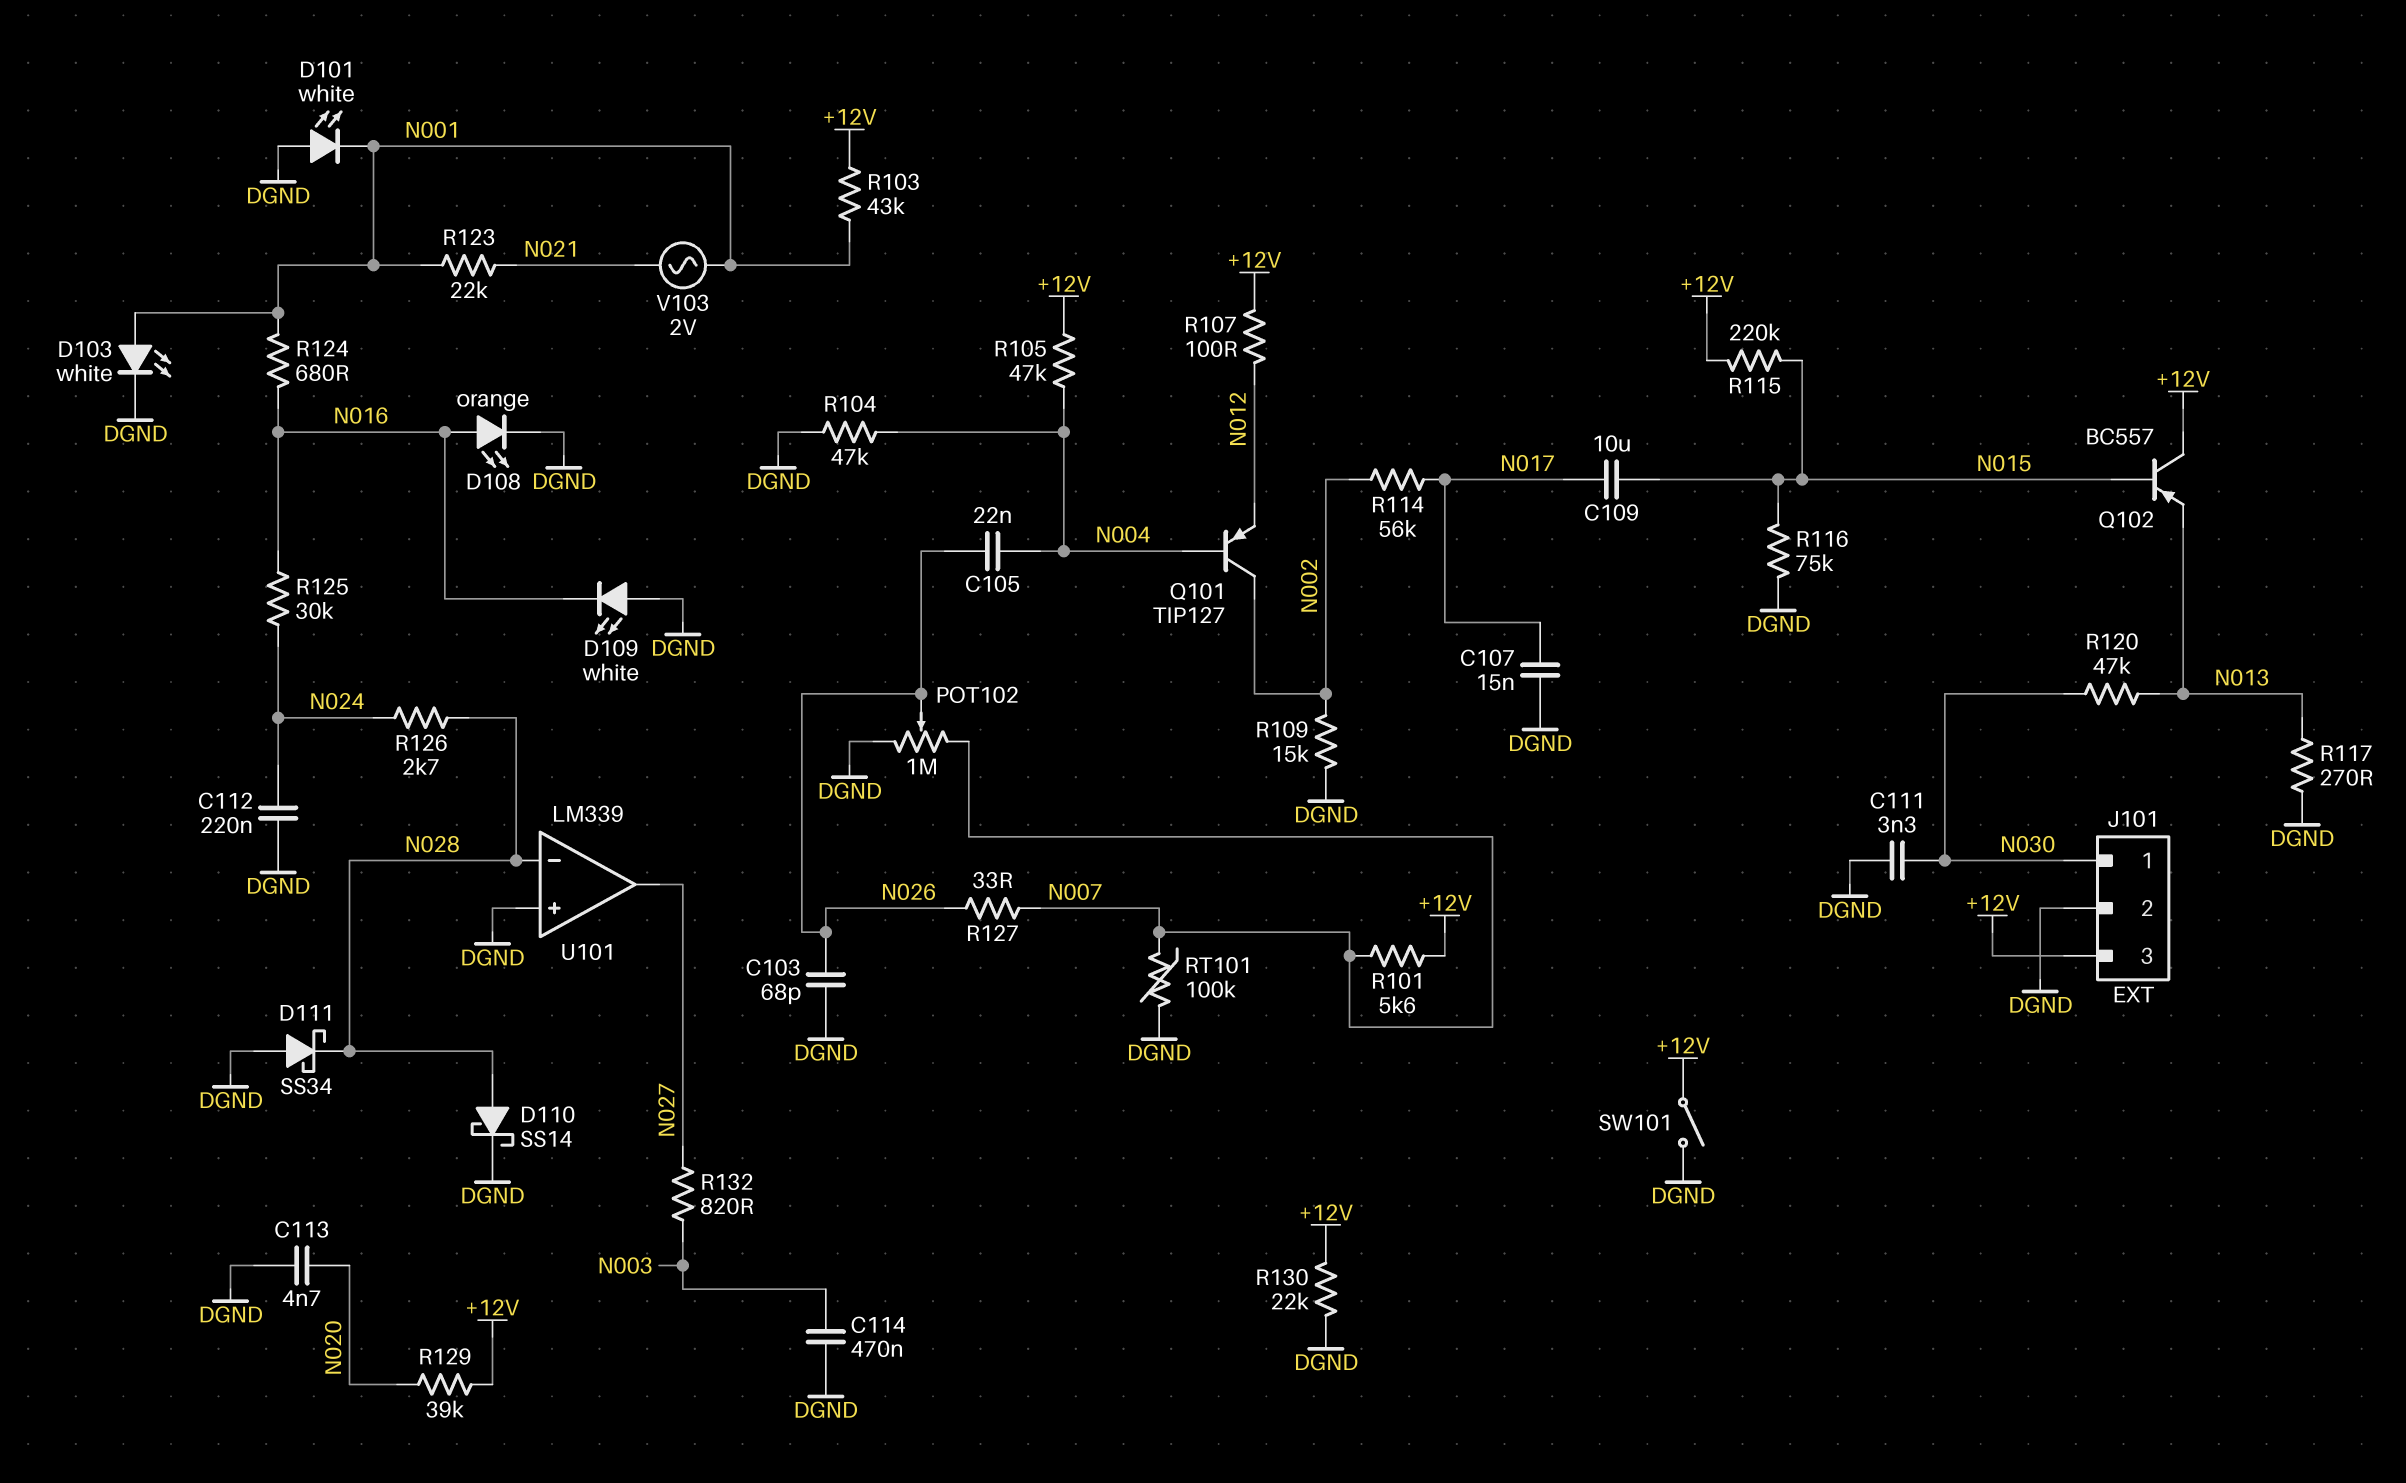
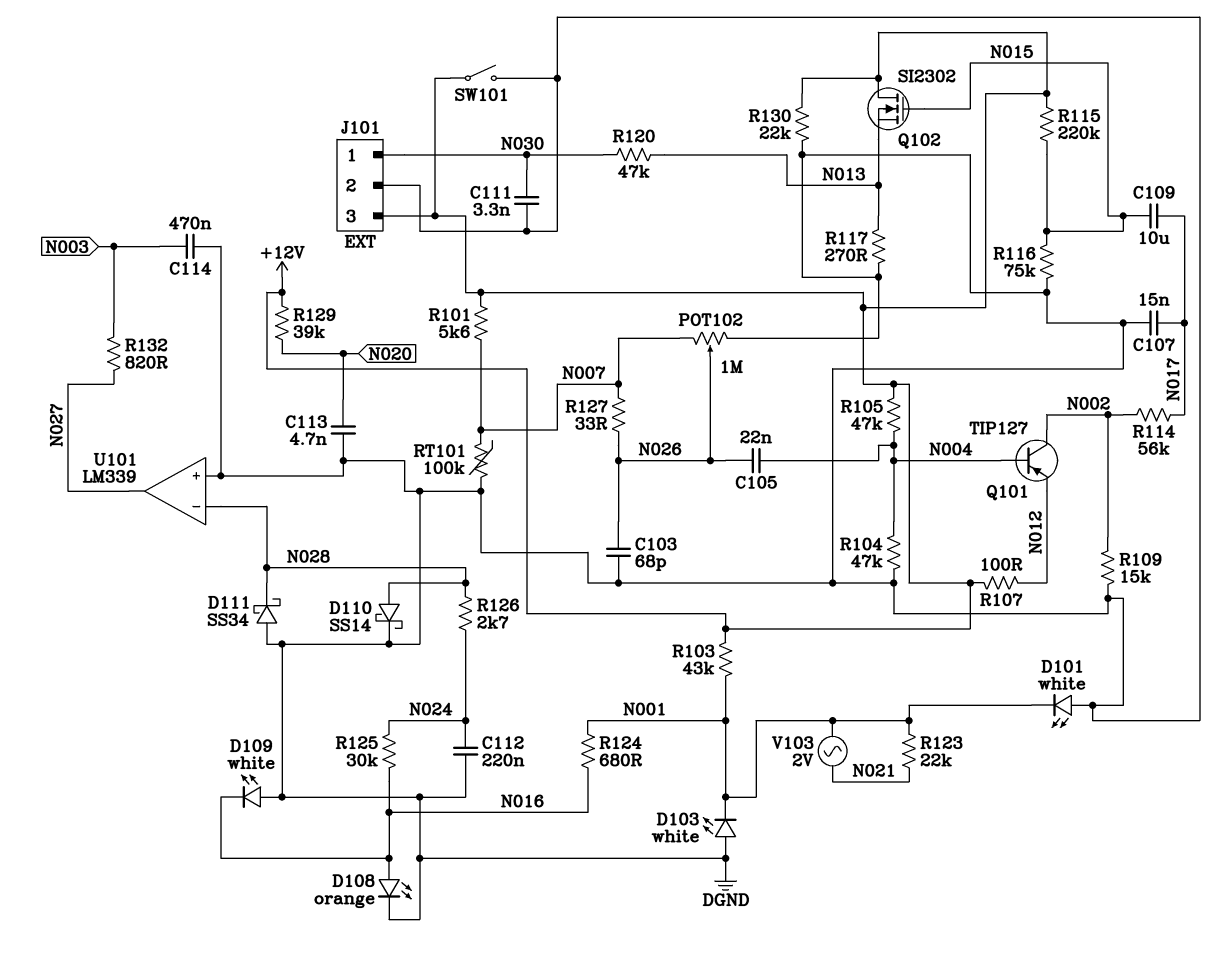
D103: LED white (A N001, K DGND) -> LED white (A DGND, K N001)
Q102: PNP BC557 (B N015, C +12V, E N013) -> NMOS SI2302 (G N015, D +12V, S N013)

